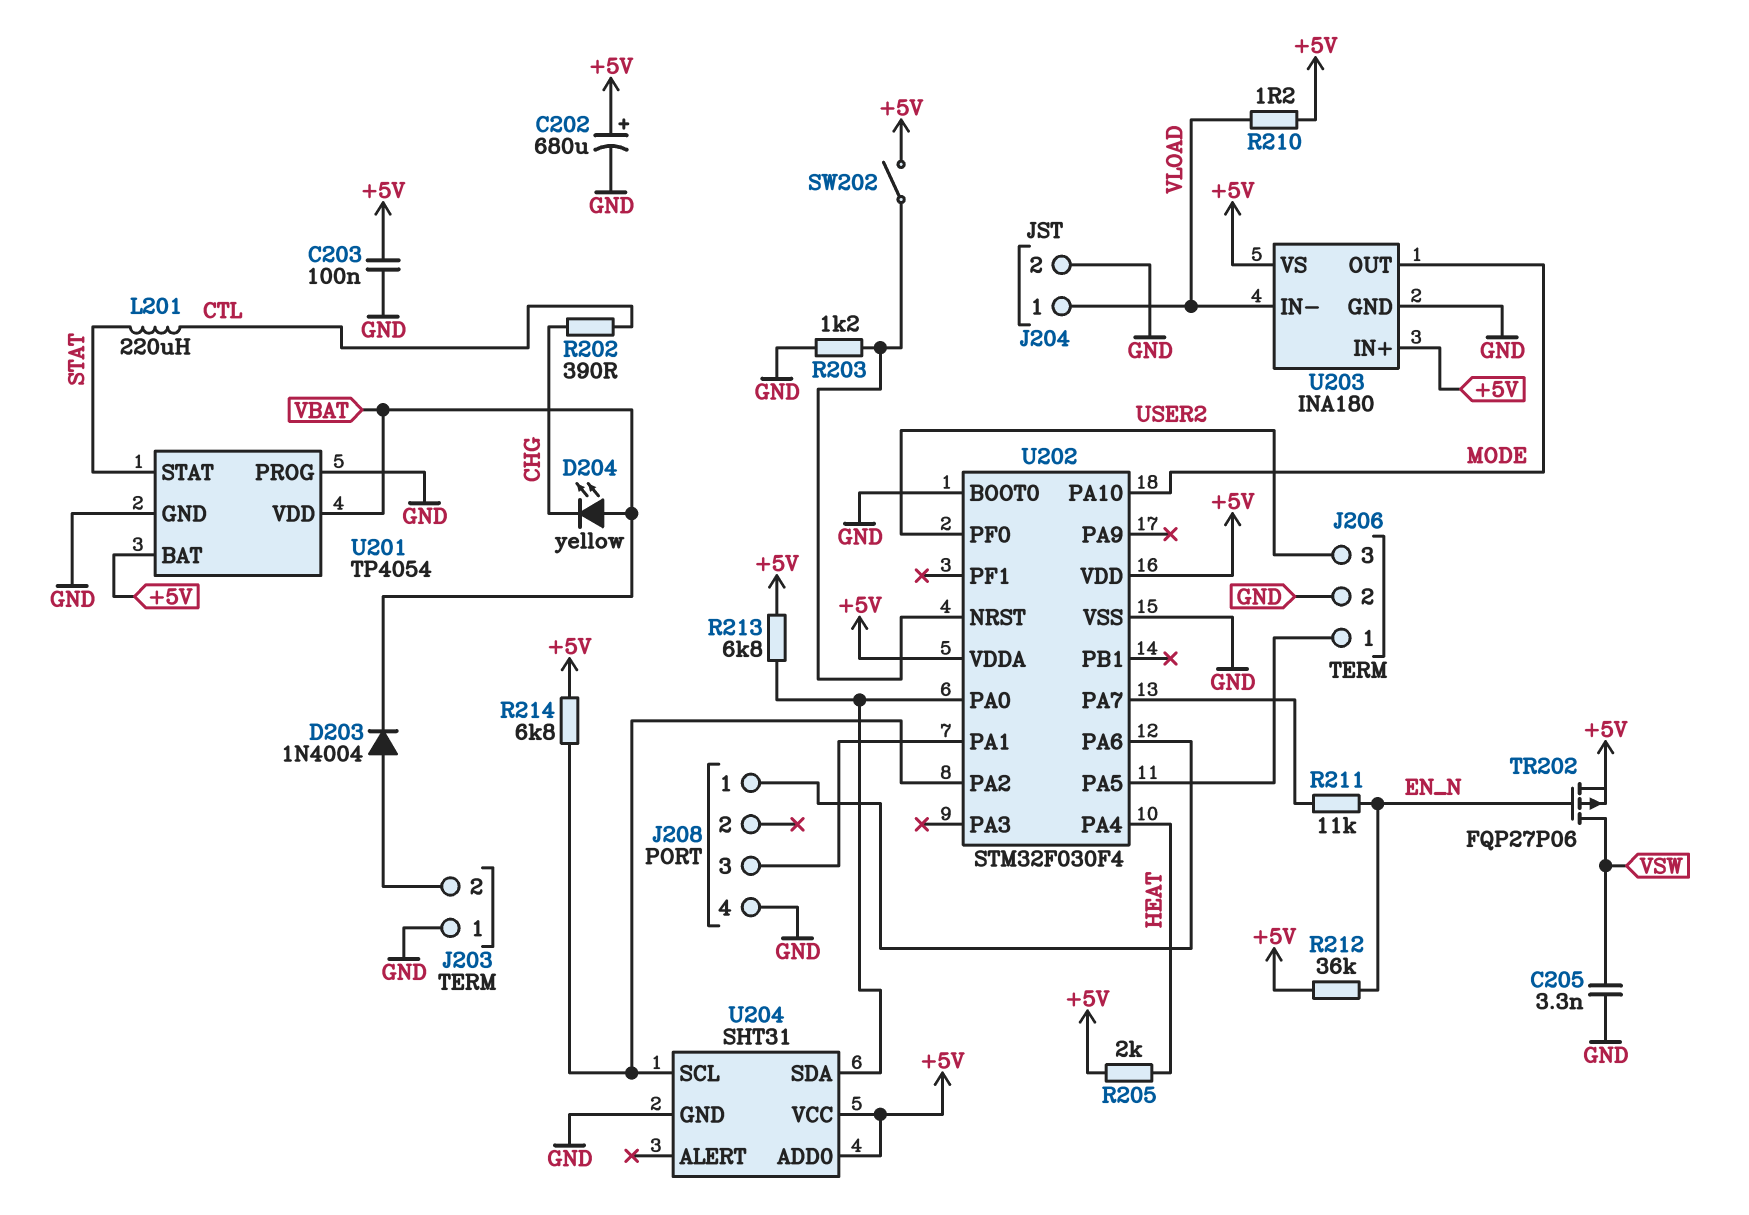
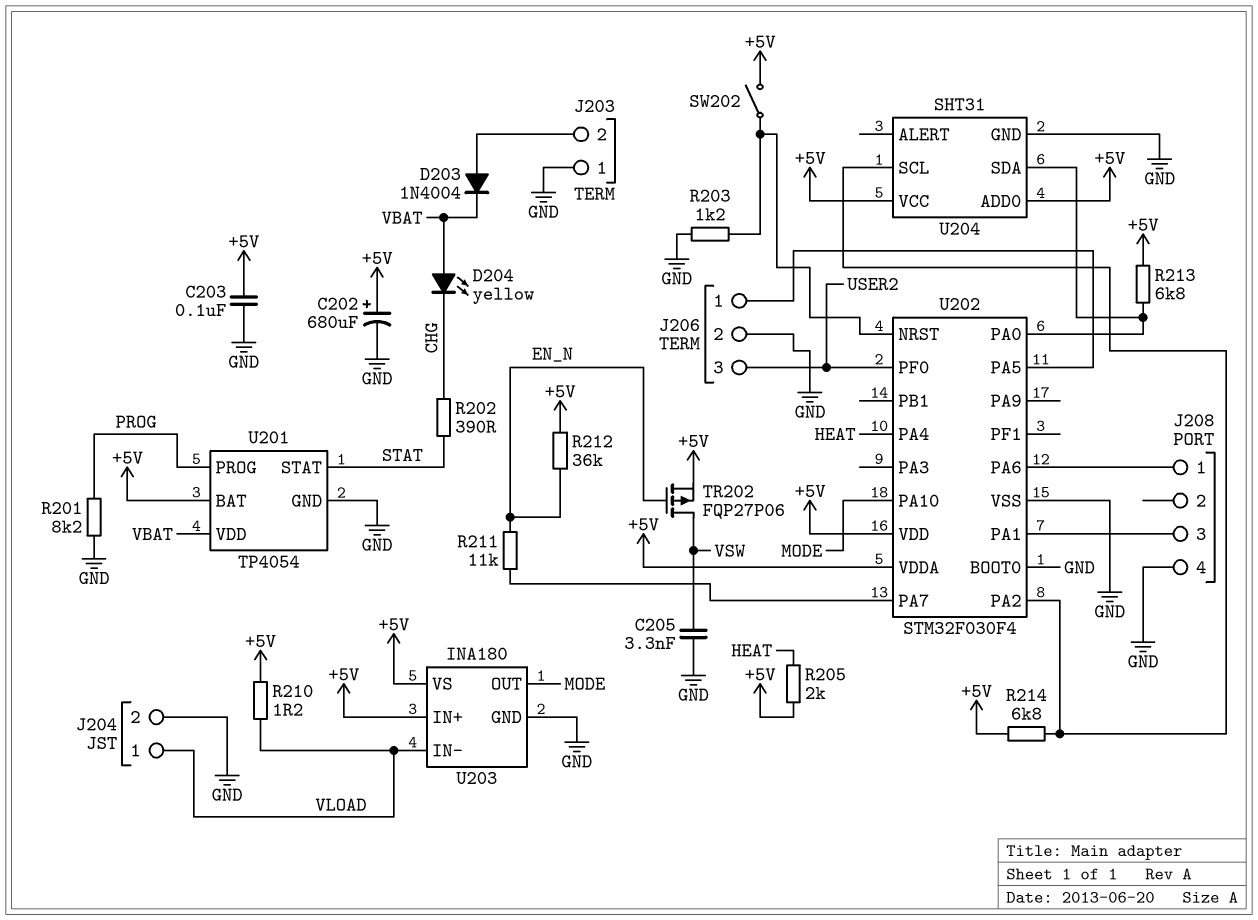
L201: 220uH (CTL, STAT) -> none
R201: none -> 8.2k (GND, PROG)
R202: 390 (CHG, CTL) -> 390 (CHG, STAT)
U201 pin PROG: GND -> PROG

